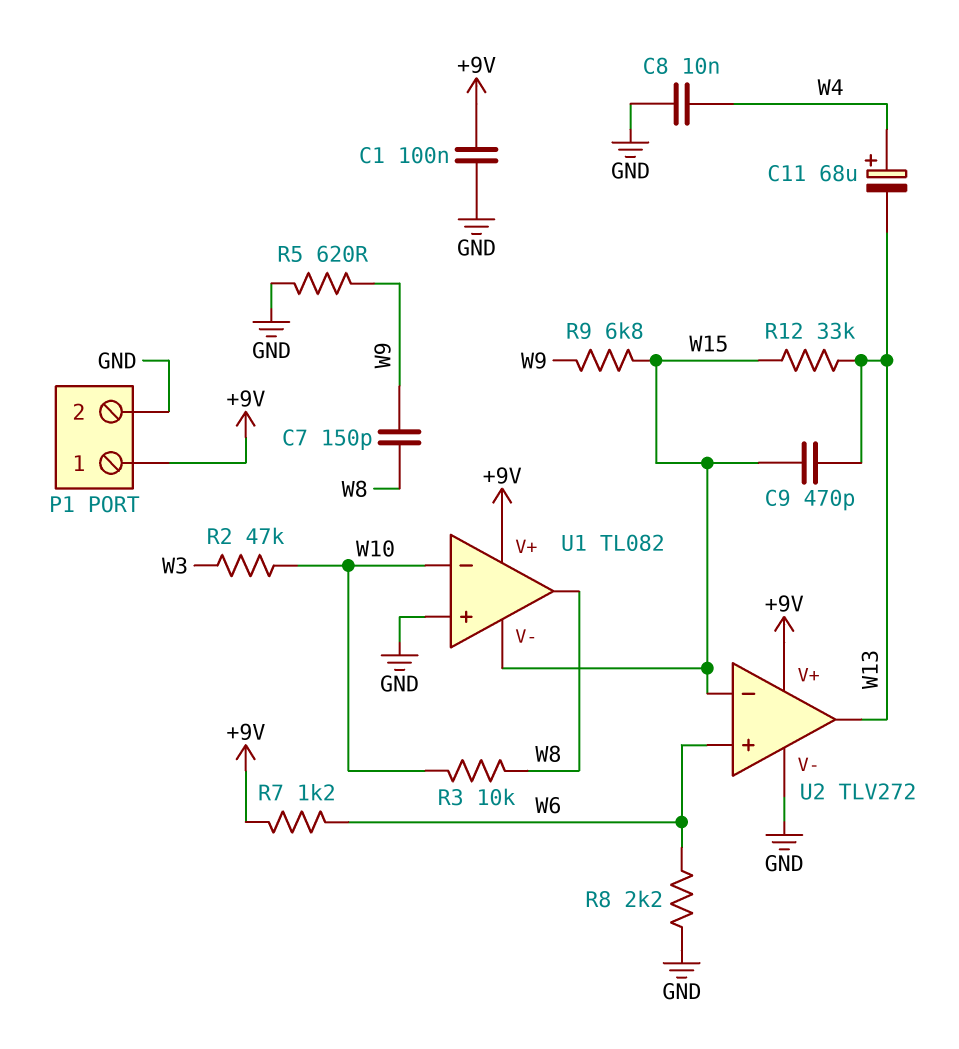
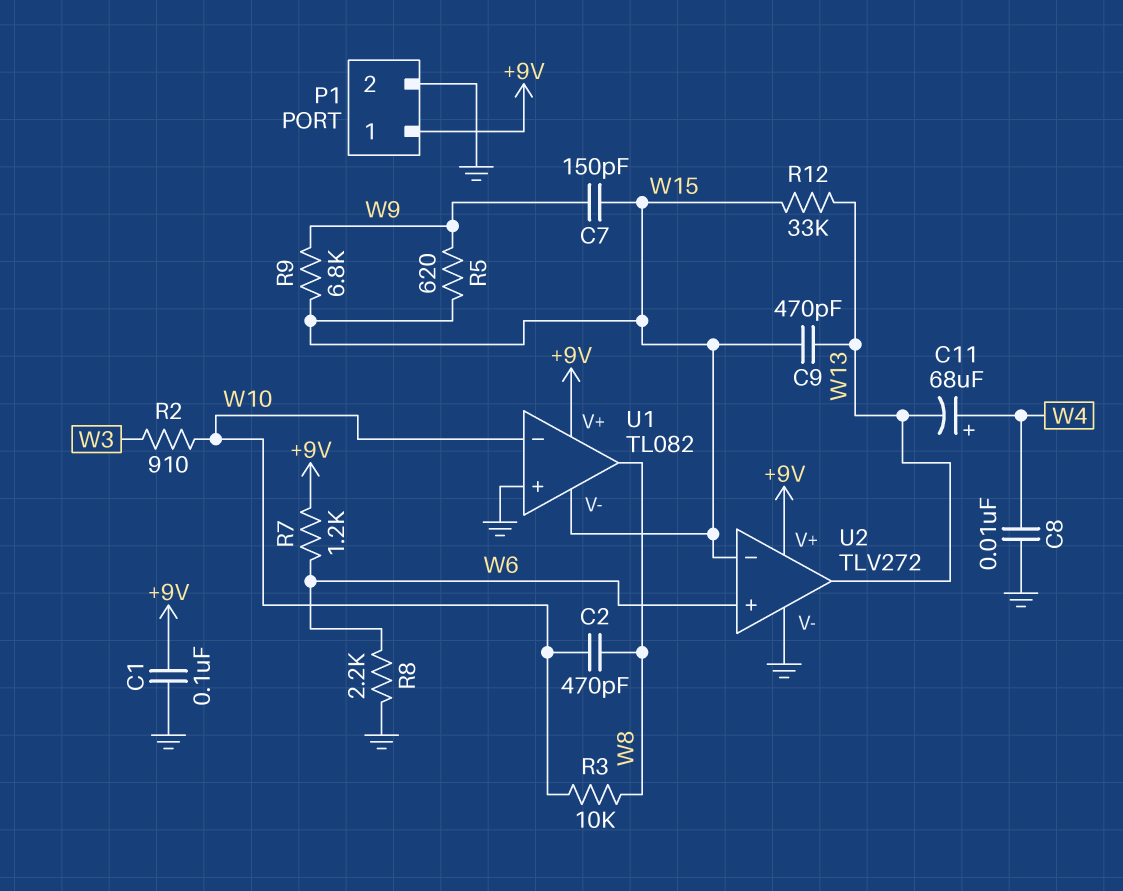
C2: none -> 470pF (W8, W10)
C7: 150pF (W8, W9) -> 150pF (W9, W15)
R2: 47k (W3, W10) -> 910 (W3, W10)
R5: 620 (GND, W9) -> 620 (W9, W15)

